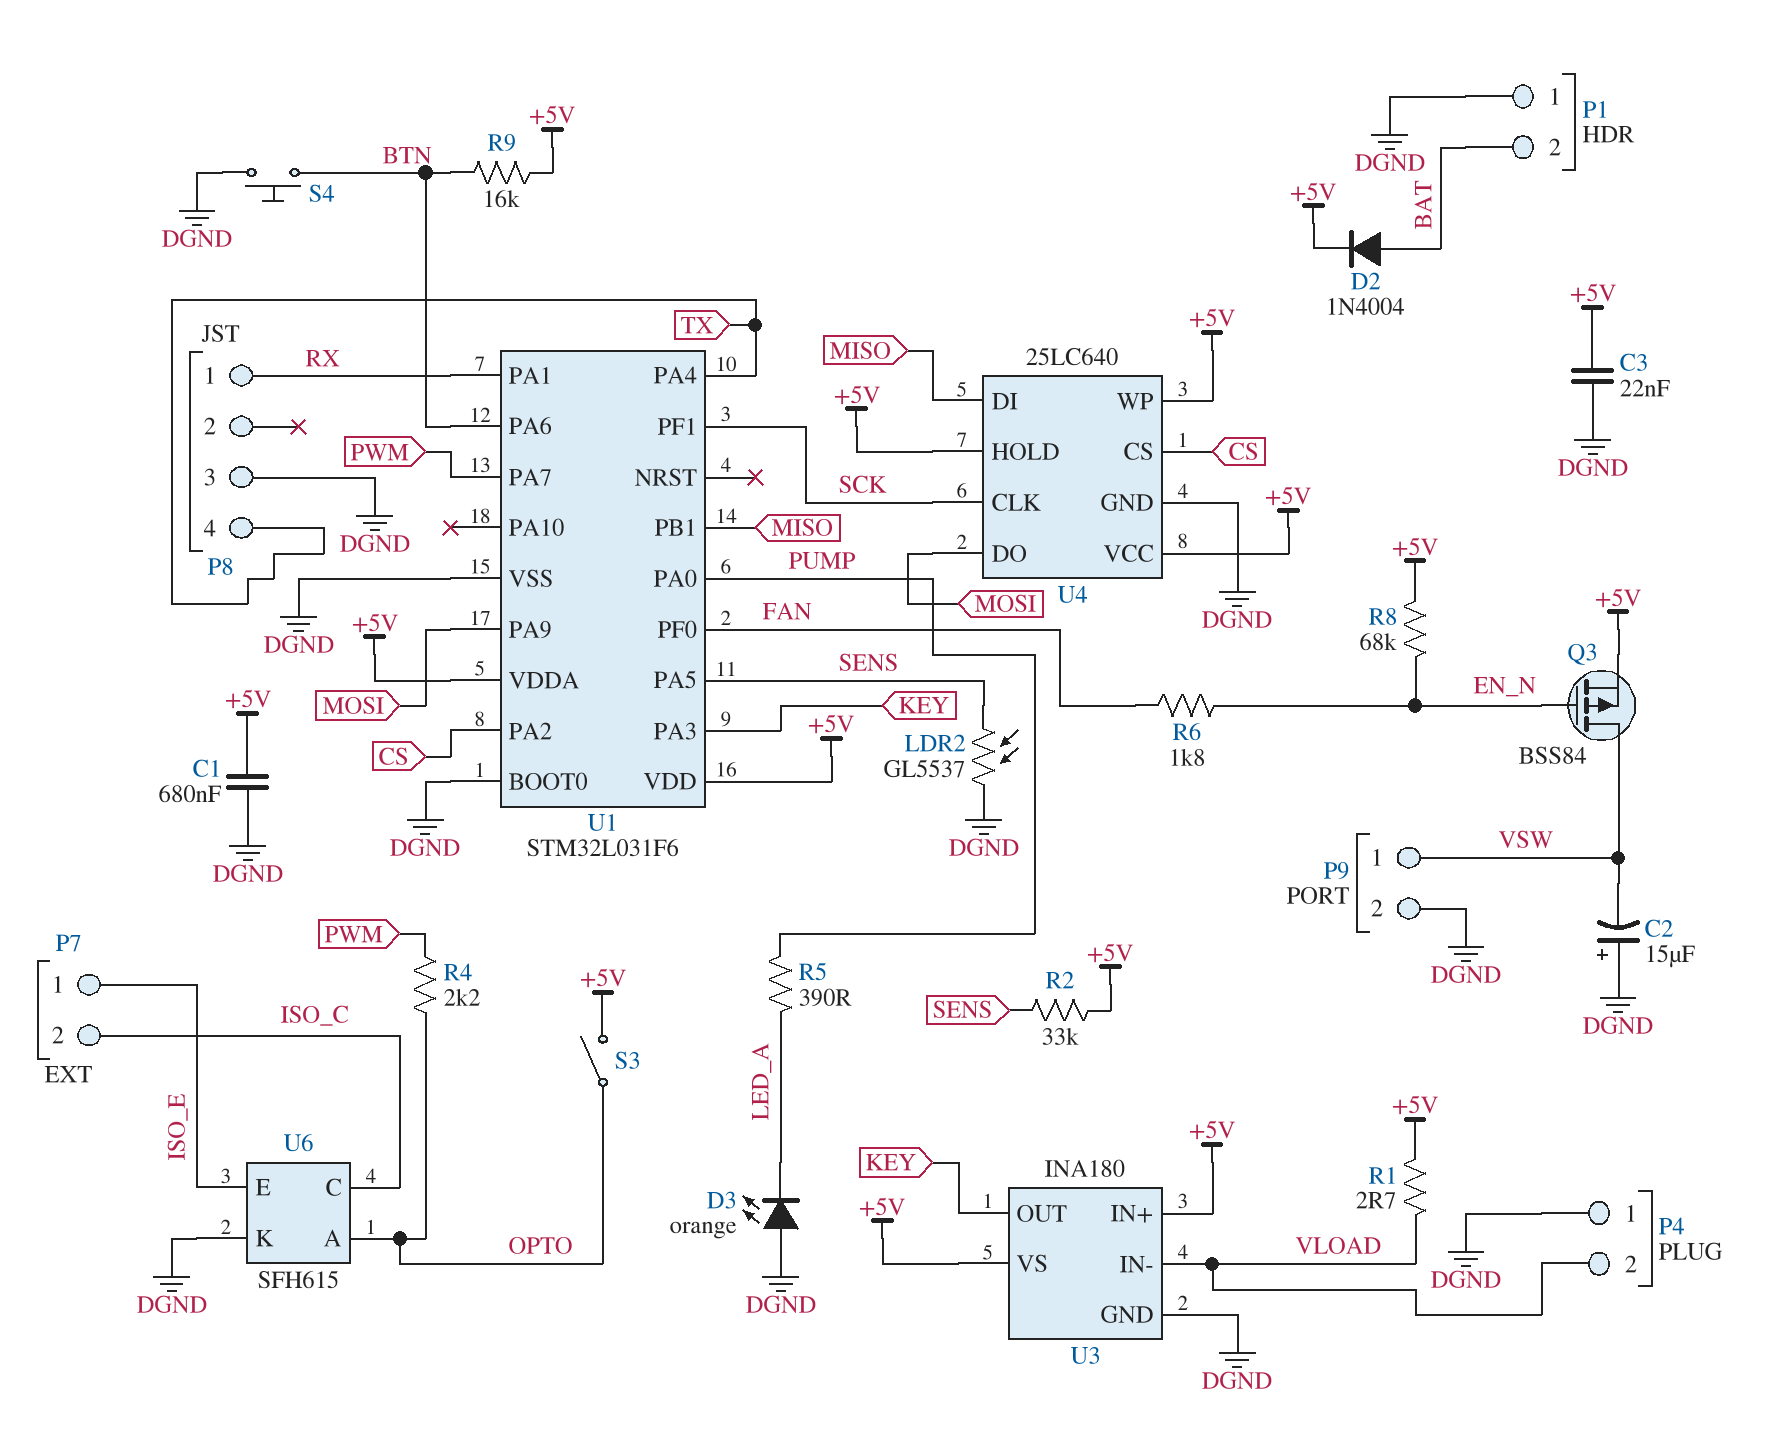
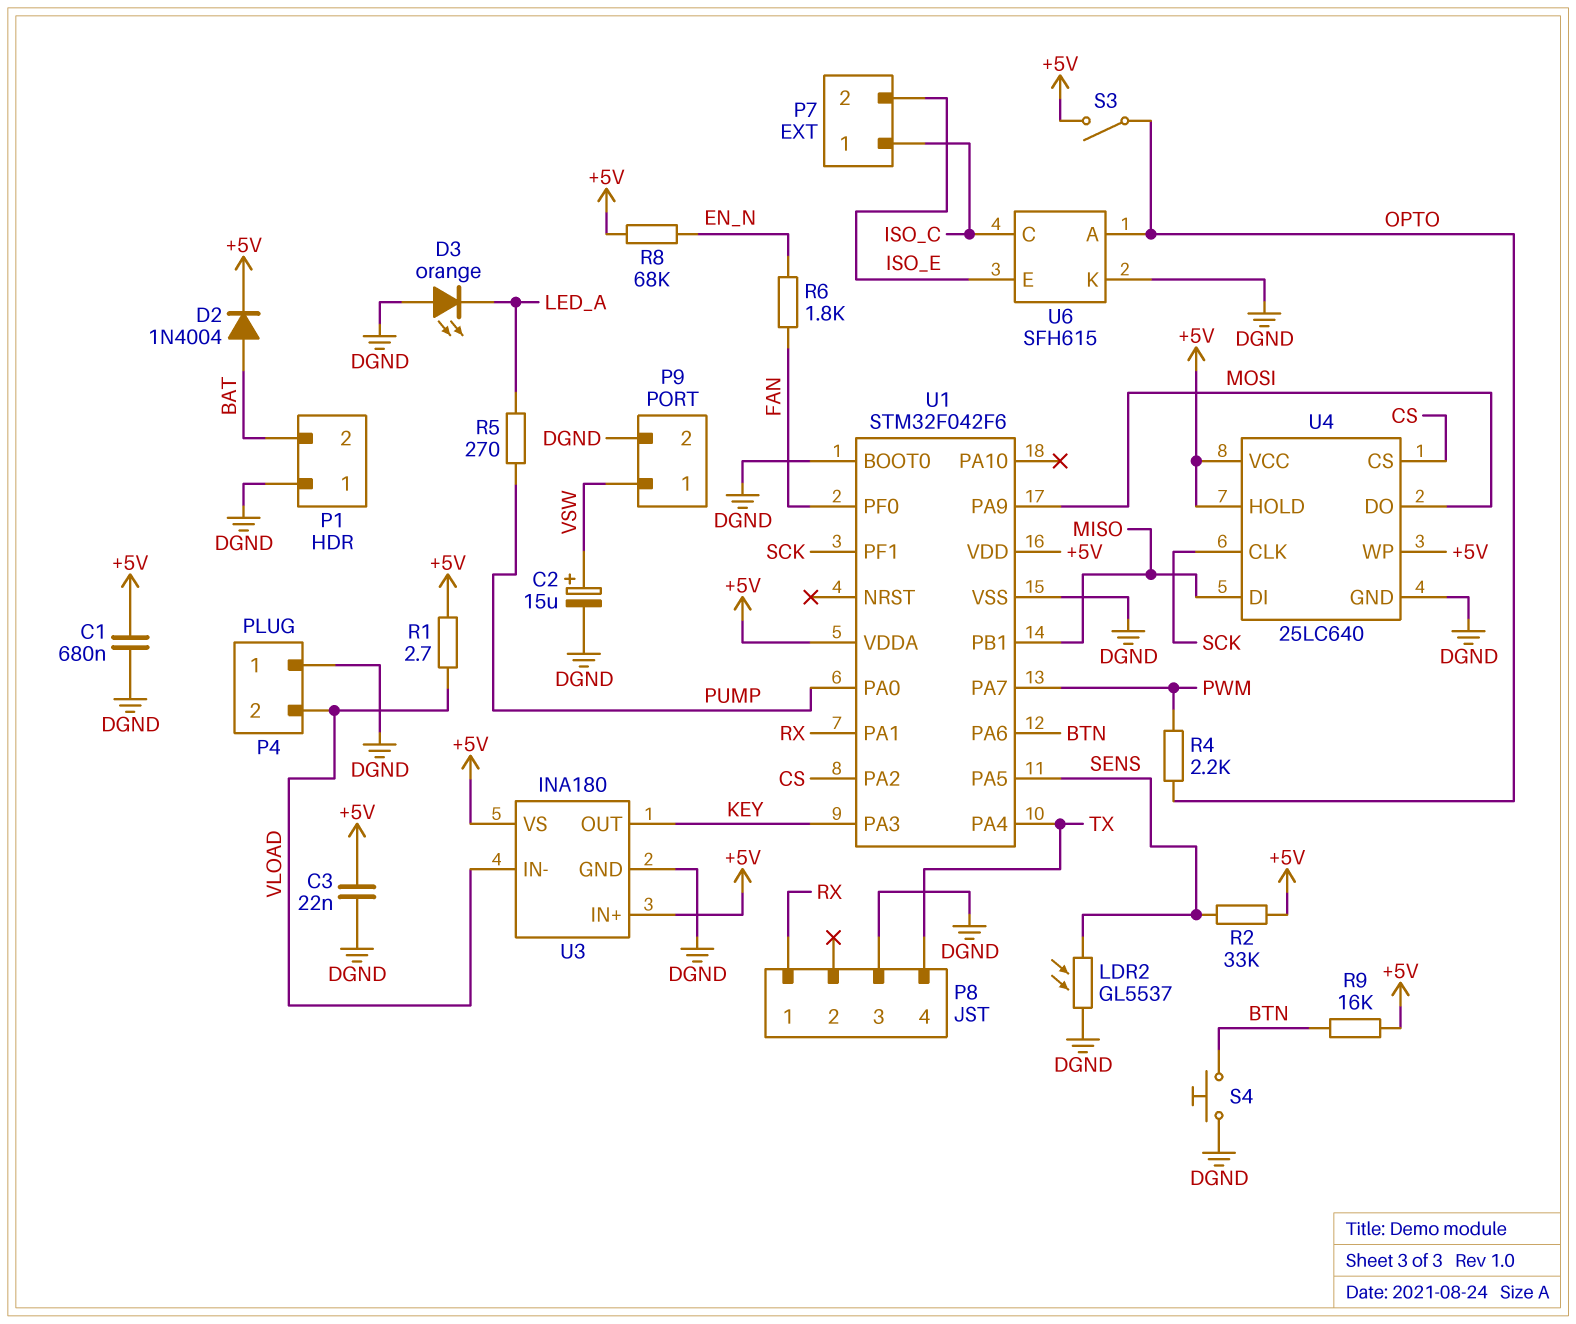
C2: 15uF (plus DGND, minus VSW) -> 15uF (plus VSW, minus DGND)
P7 pin 1: ISO_E -> ISO_C
P7 pin 2: ISO_C -> ISO_E
Q3: PMOS BSS84 (G EN_N, D VSW, S +5V) -> none
R5: 390 (LED_A, PUMP) -> 270 (LED_A, PUMP)
U1: STM32L031F6 -> STM32F042F6

